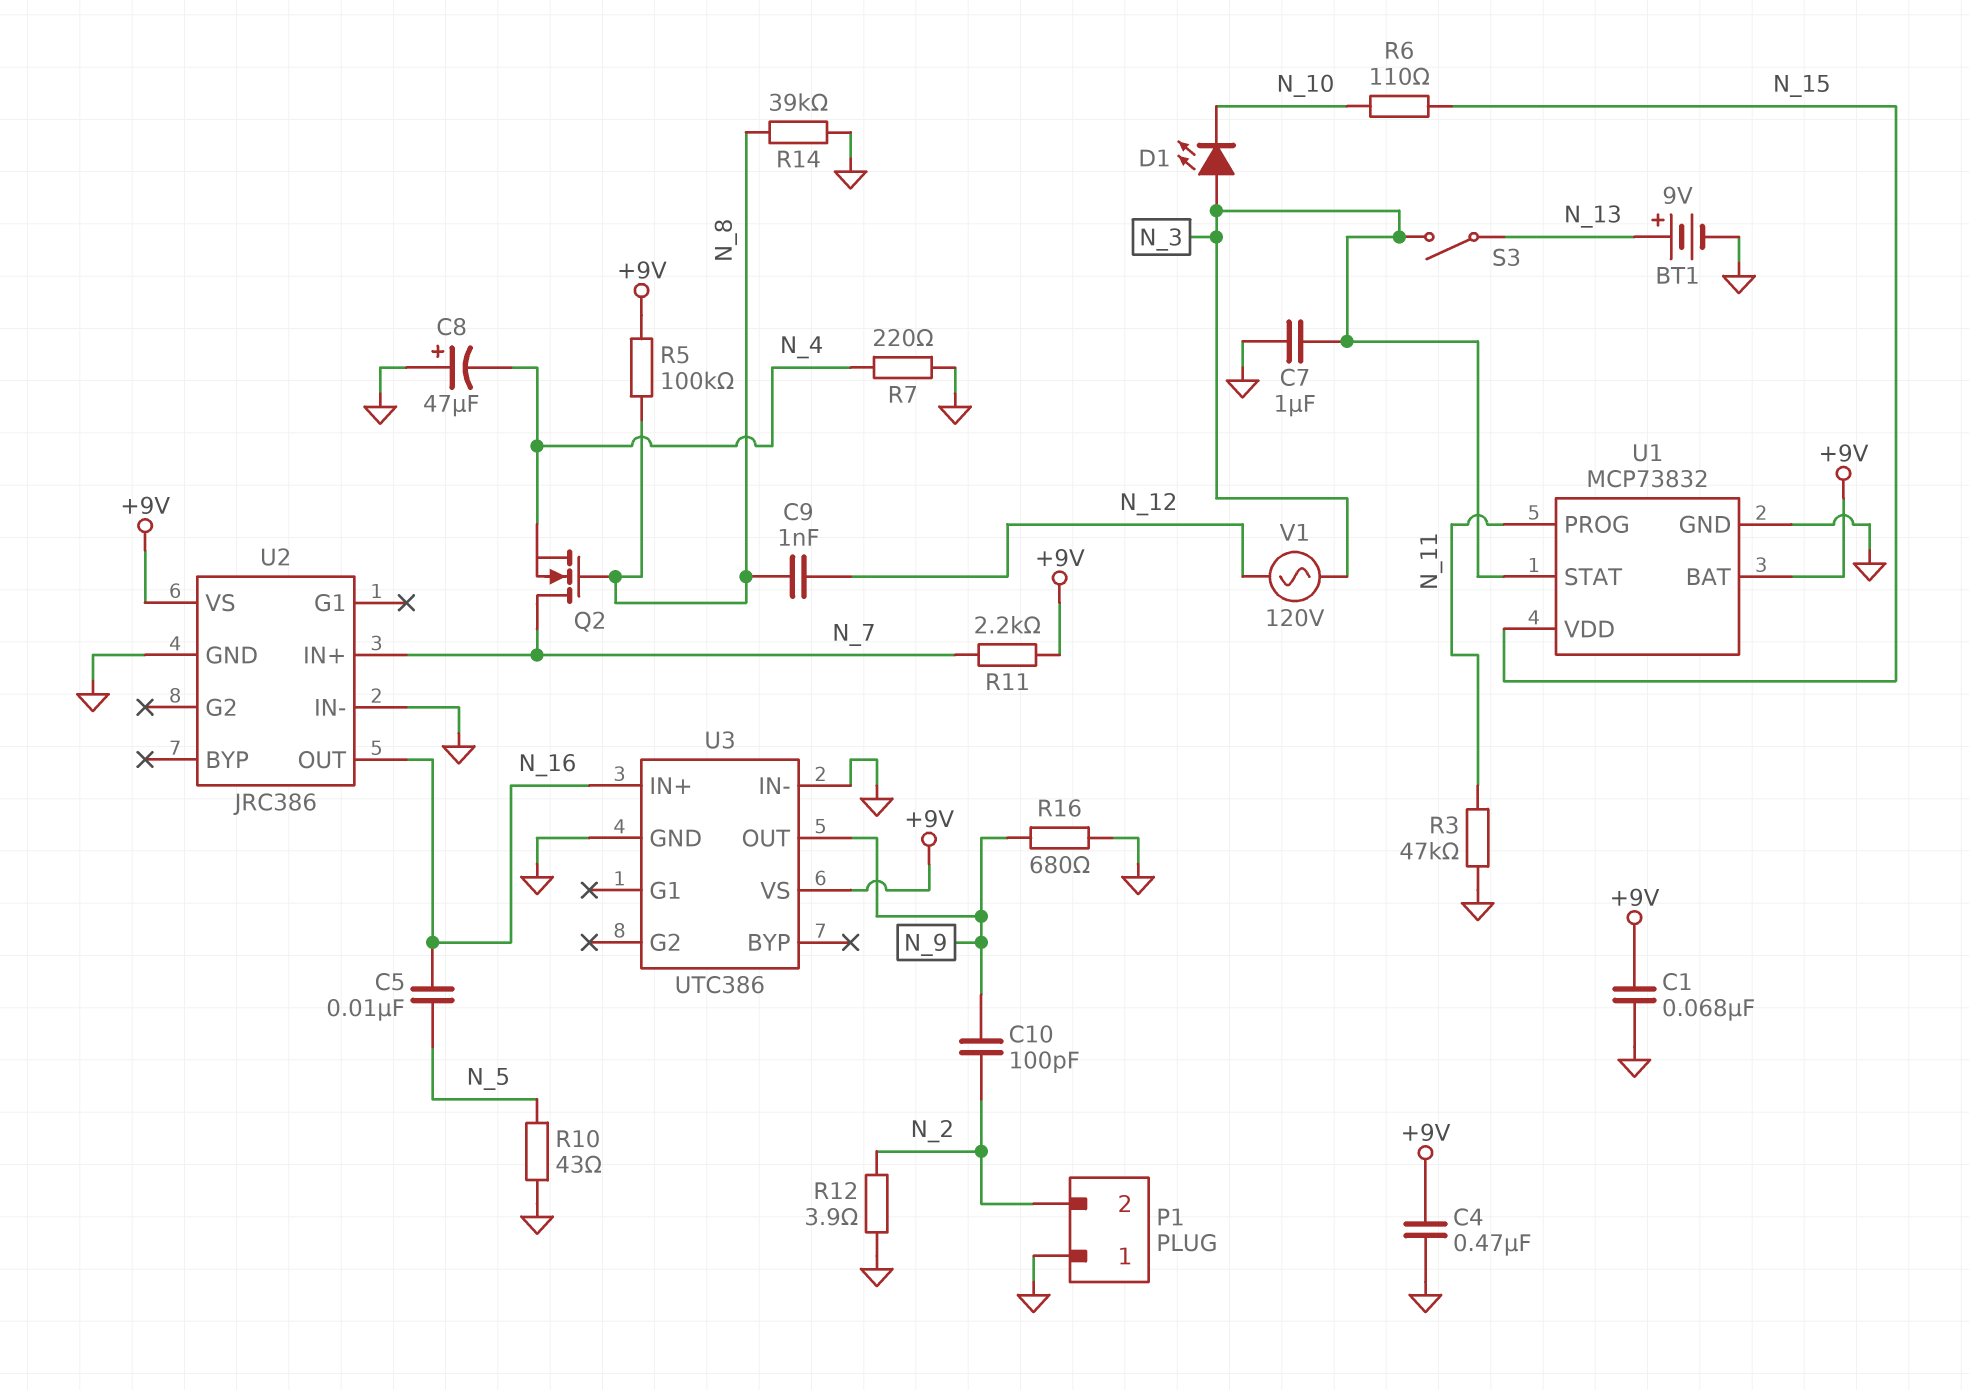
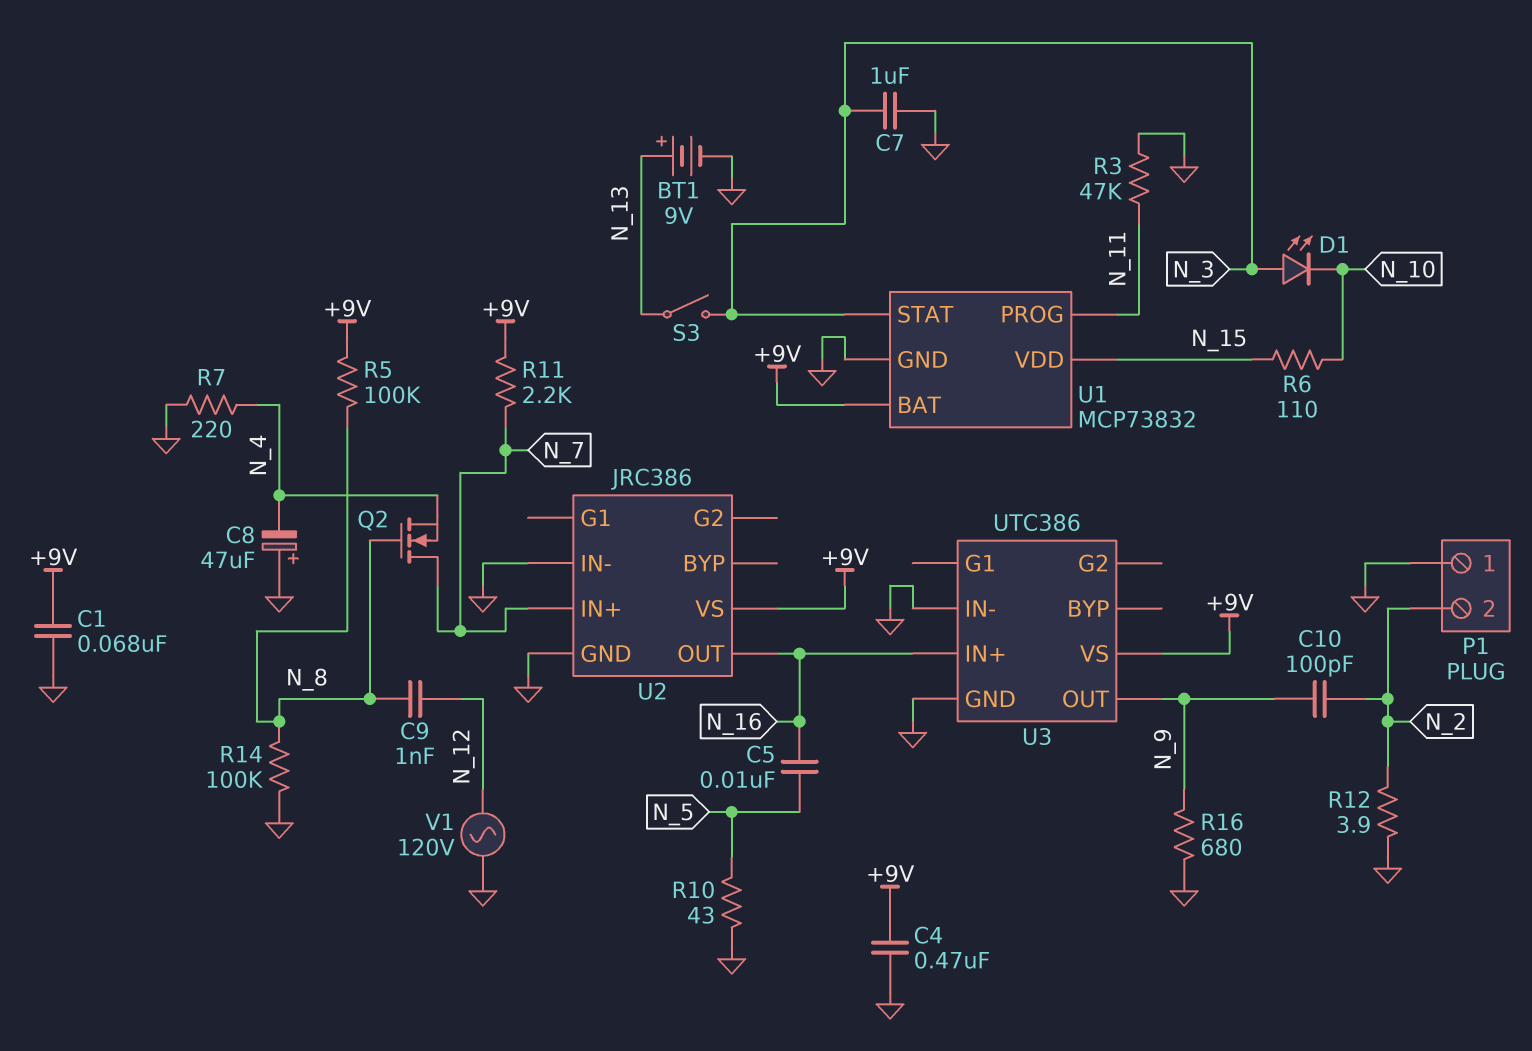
R14: 39k (GND, N_8) -> 100k (GND, N_8)
V1: AC 120V (N_3, N_12) -> AC 120V (GND, N_12)

